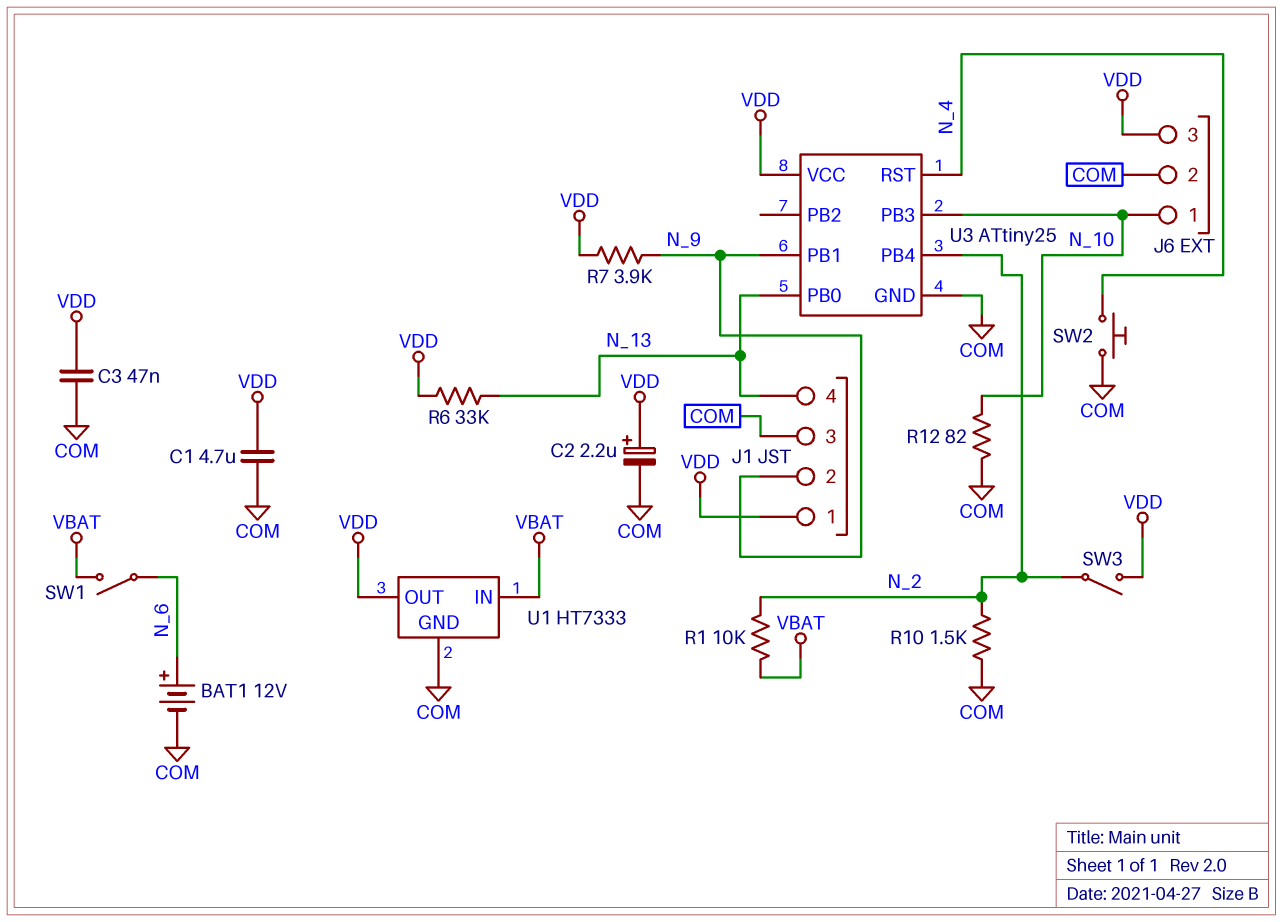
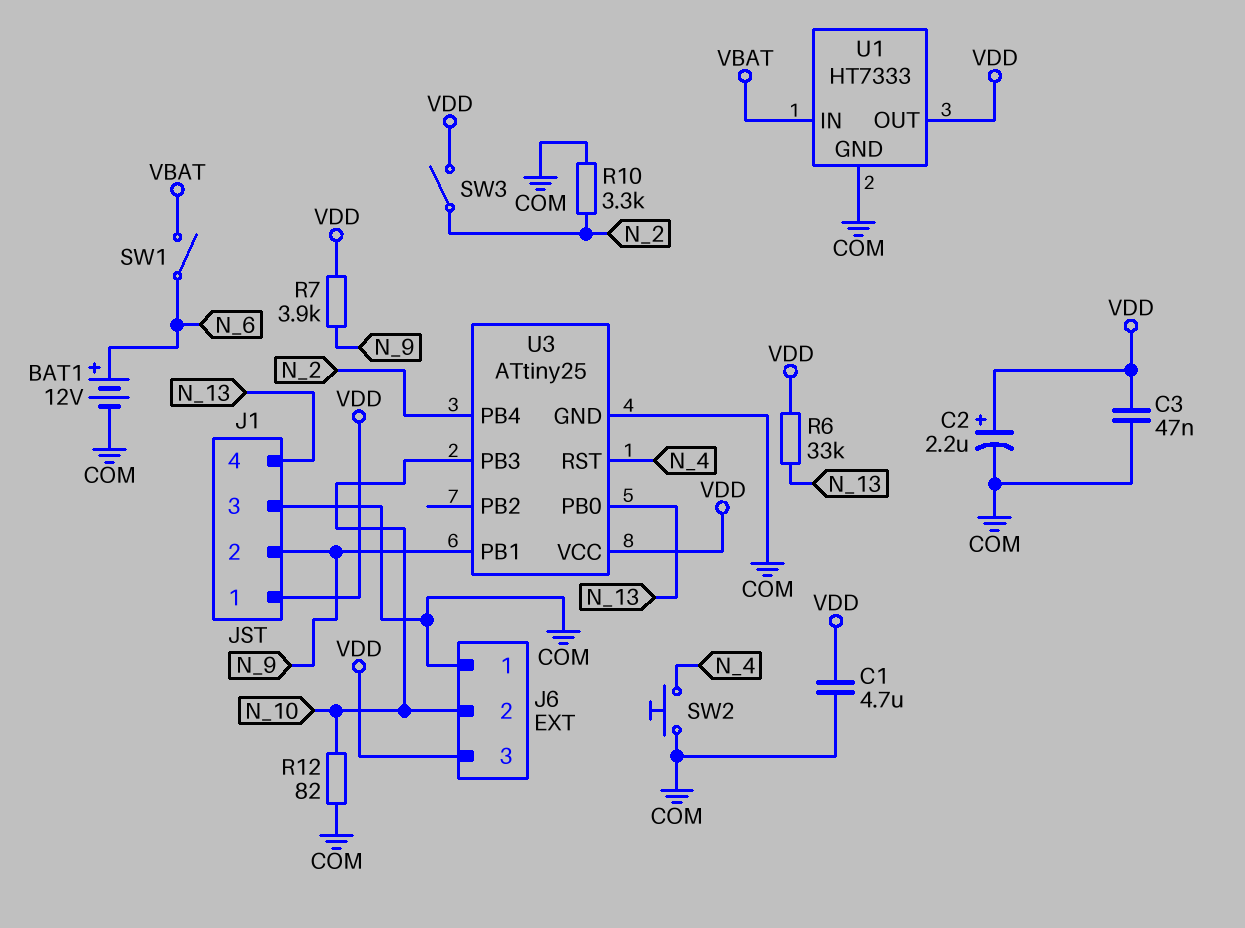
J6 pin 1: N_10 -> COM
J6 pin 2: COM -> N_10
R1: 10k (N_2, VBAT) -> none
R10: 1.5k (COM, N_2) -> 3.3k (COM, N_2)

